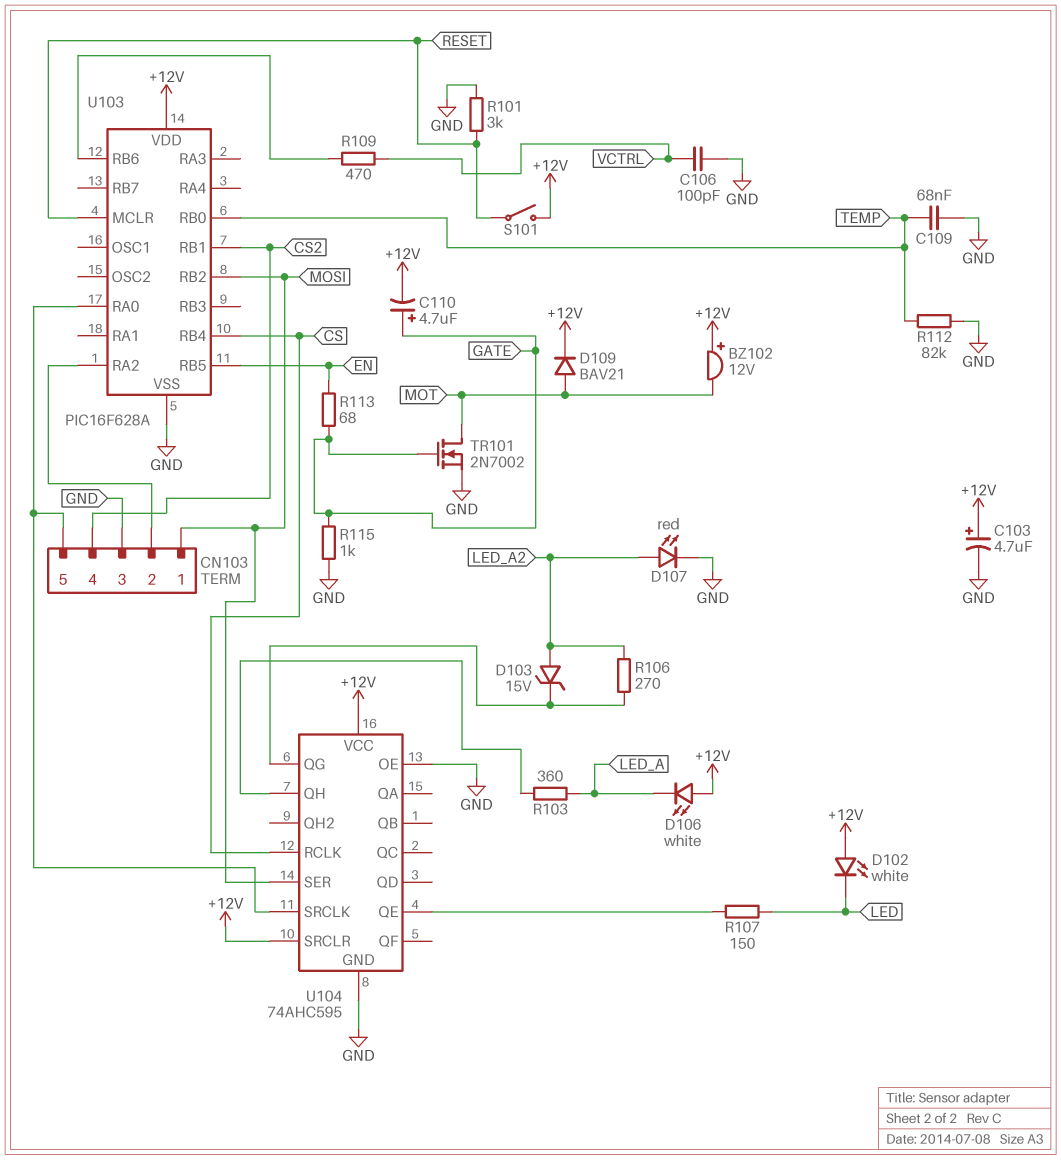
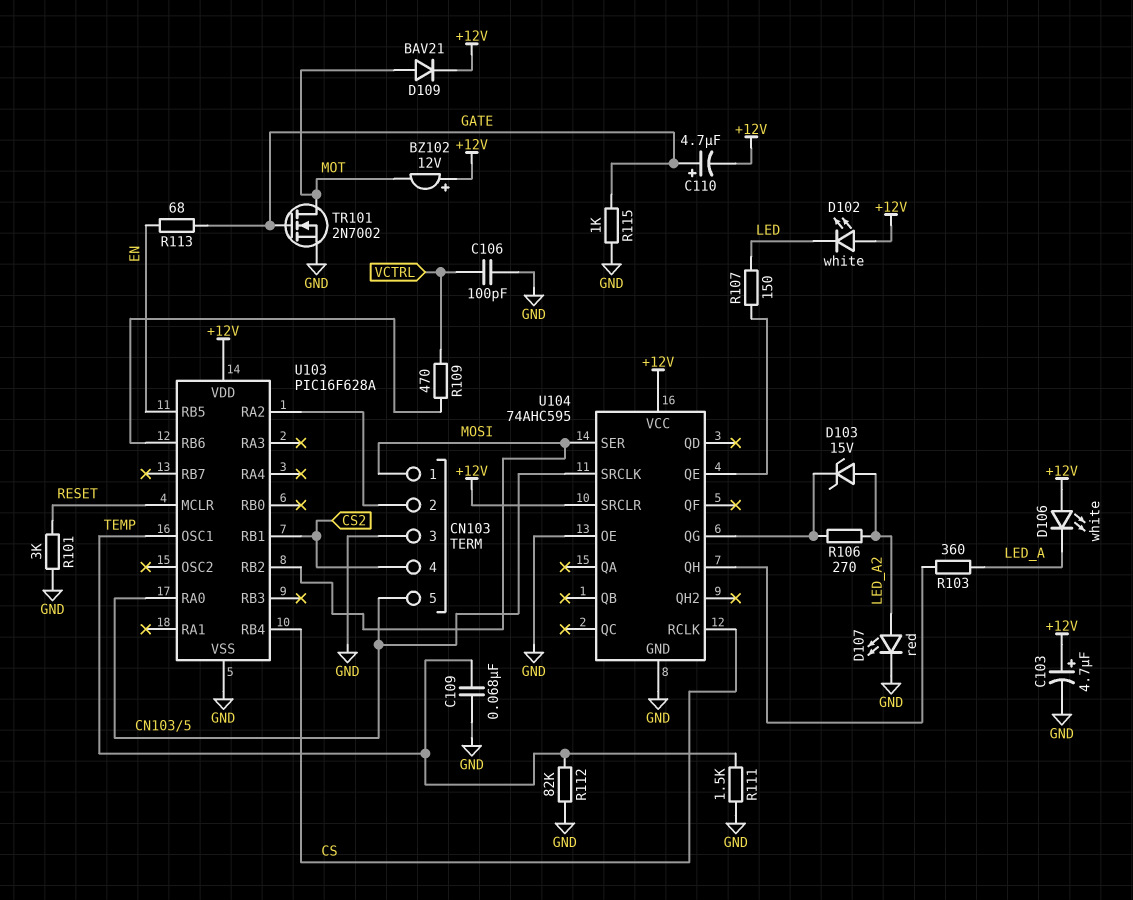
R111: none -> 1.5k (GND, TEMP)
S101: switch (+12V, RESET) -> none
U103 pin OSC1: none -> TEMP
U103 pin RB0: TEMP -> none

